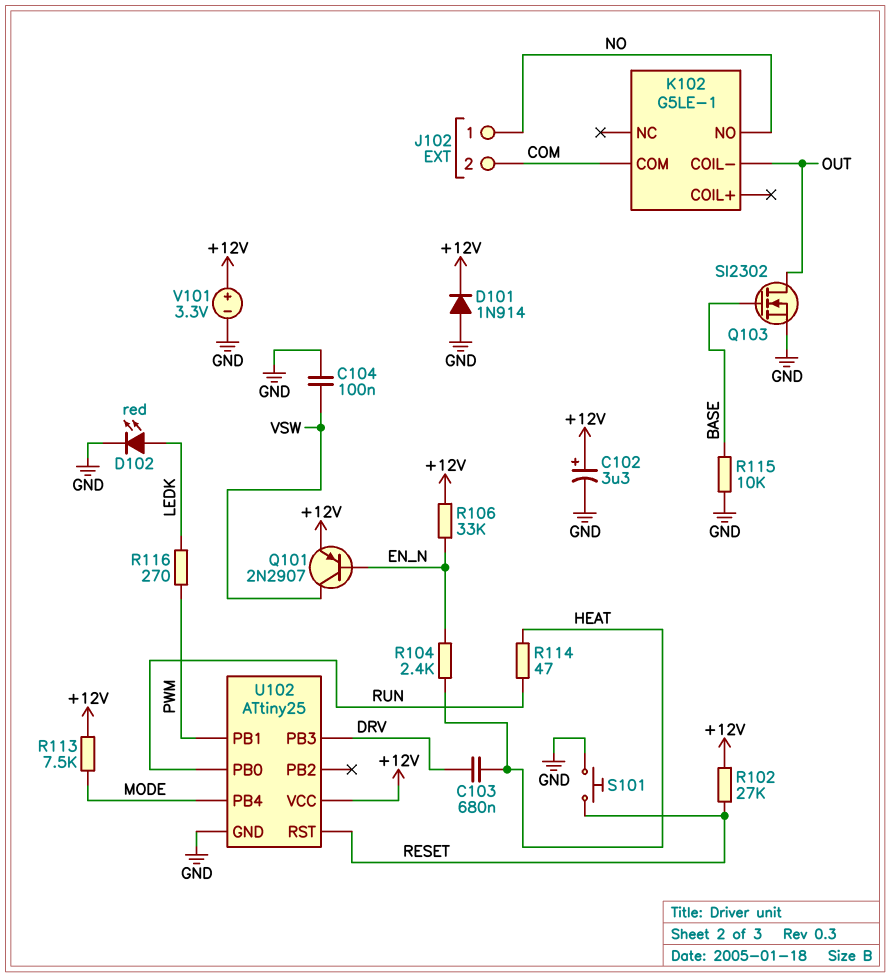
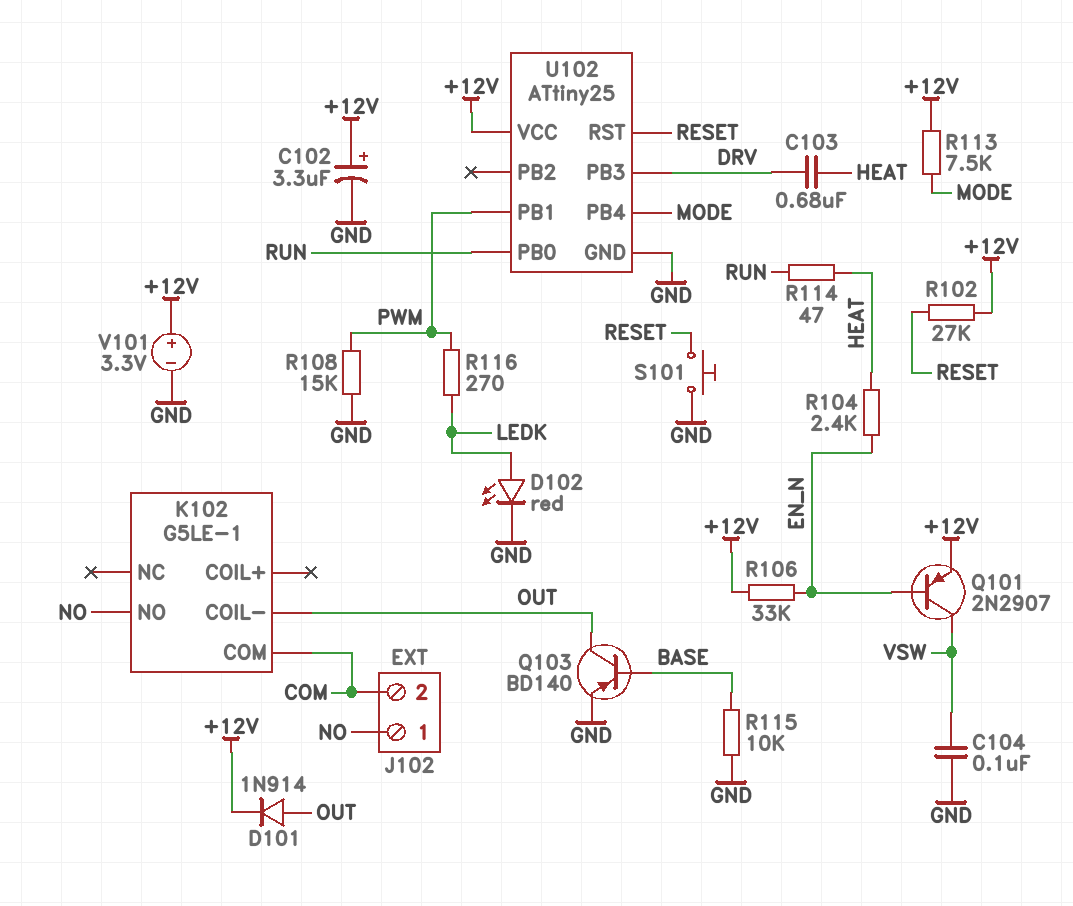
D101: diode 1N914 (A GND, K +12V) -> diode 1N914 (A OUT, K +12V)
Q103: NMOS SI2302 (G BASE, D OUT, S GND) -> PNP BD140 (B BASE, C OUT, E GND)
R108: none -> 15k (GND, PWM)

